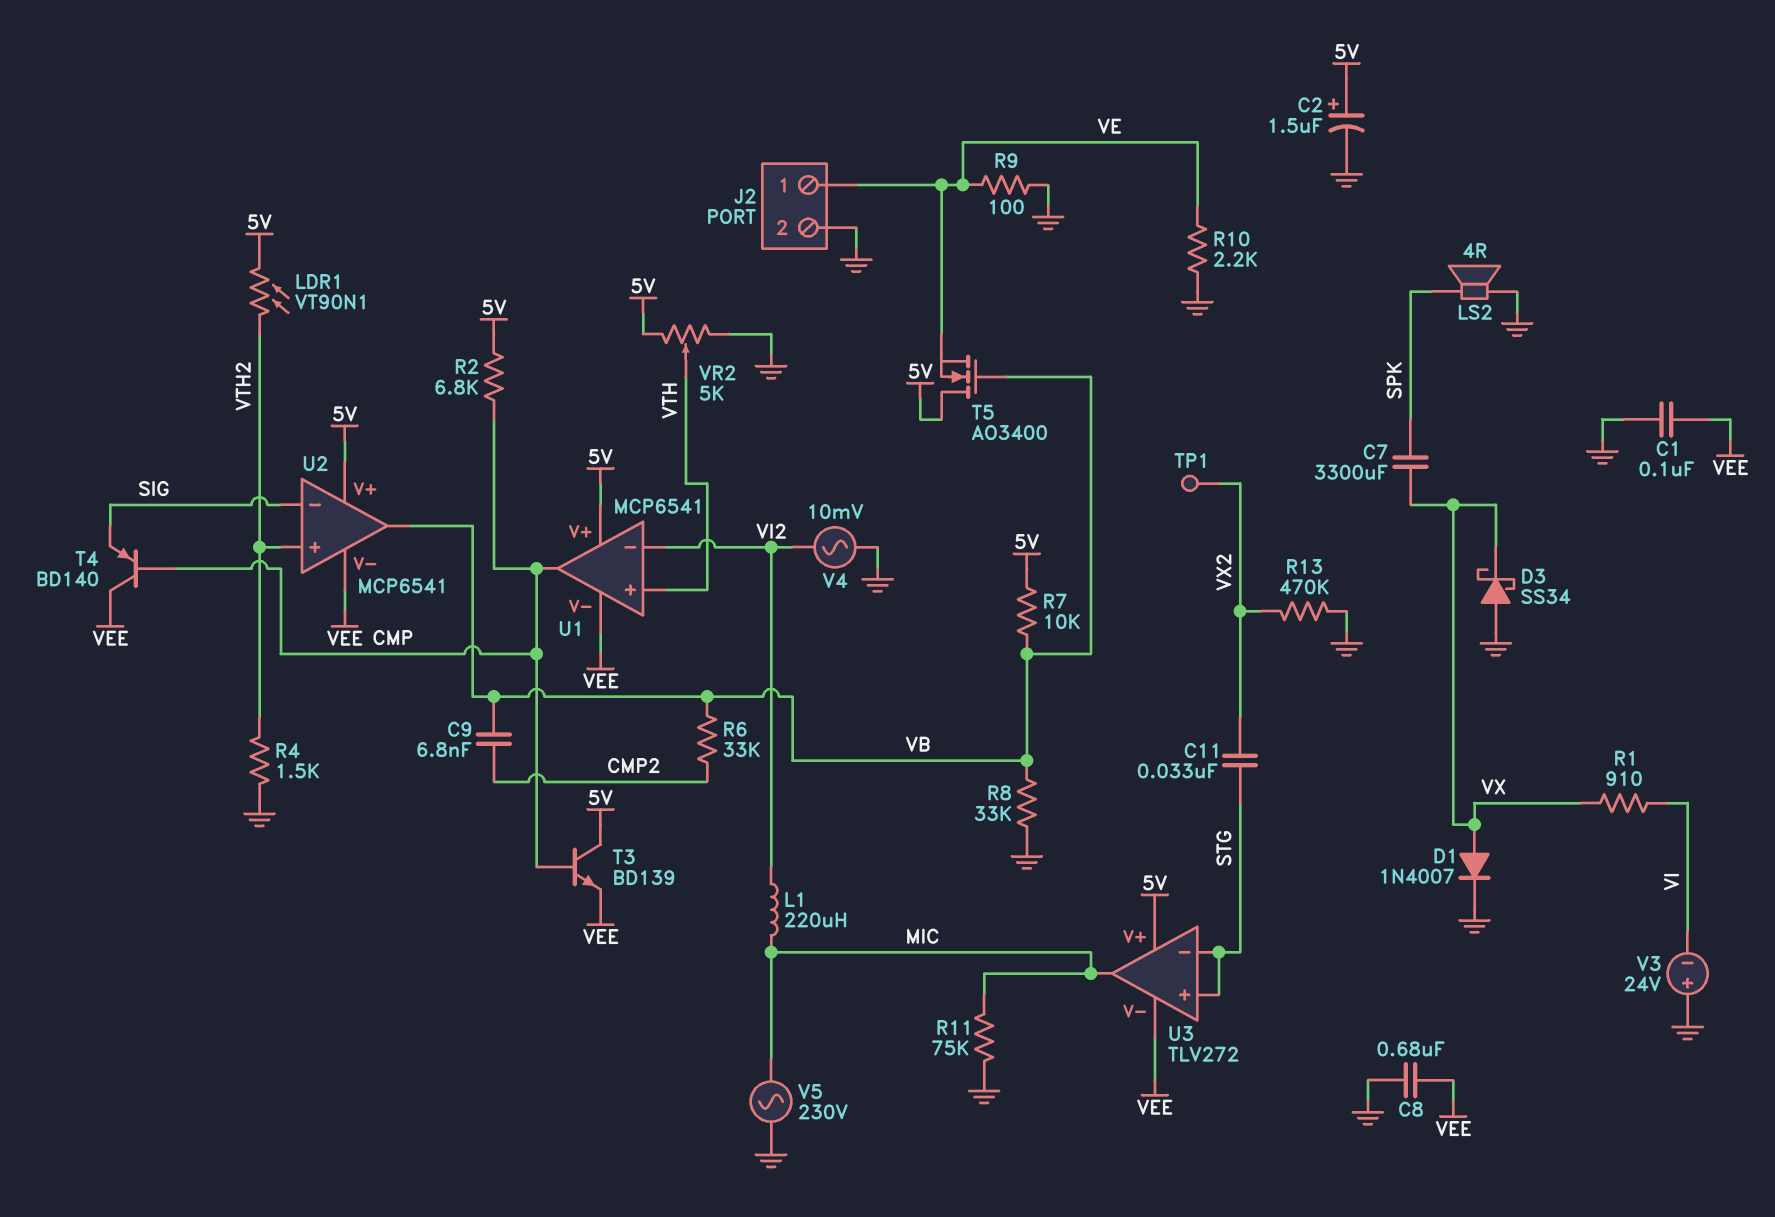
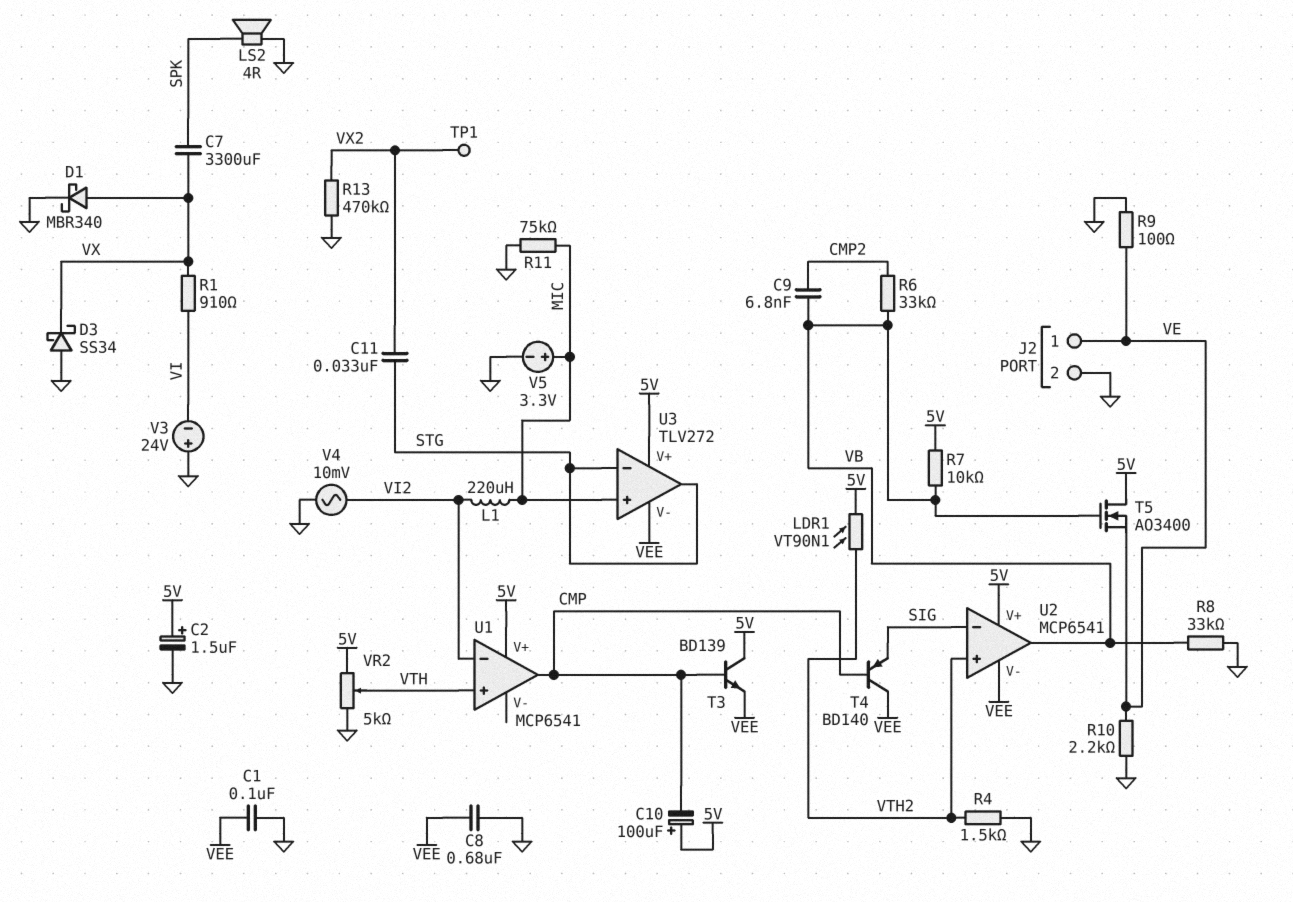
C10: none -> 100uF (plus 5V, minus CMP)
D1: diode 1N4007 (A VX, K GND) -> schottky MBR340 (A VX, K GND)
R2: 6.8k (5V, CMP) -> none
U1 pin V-: VEE -> none
U3 pin in+: STG -> MIC
U3 pin out: MIC -> STG
V5: AC 230V (GND, MIC) -> 3.3V (plus MIC, minus GND)

